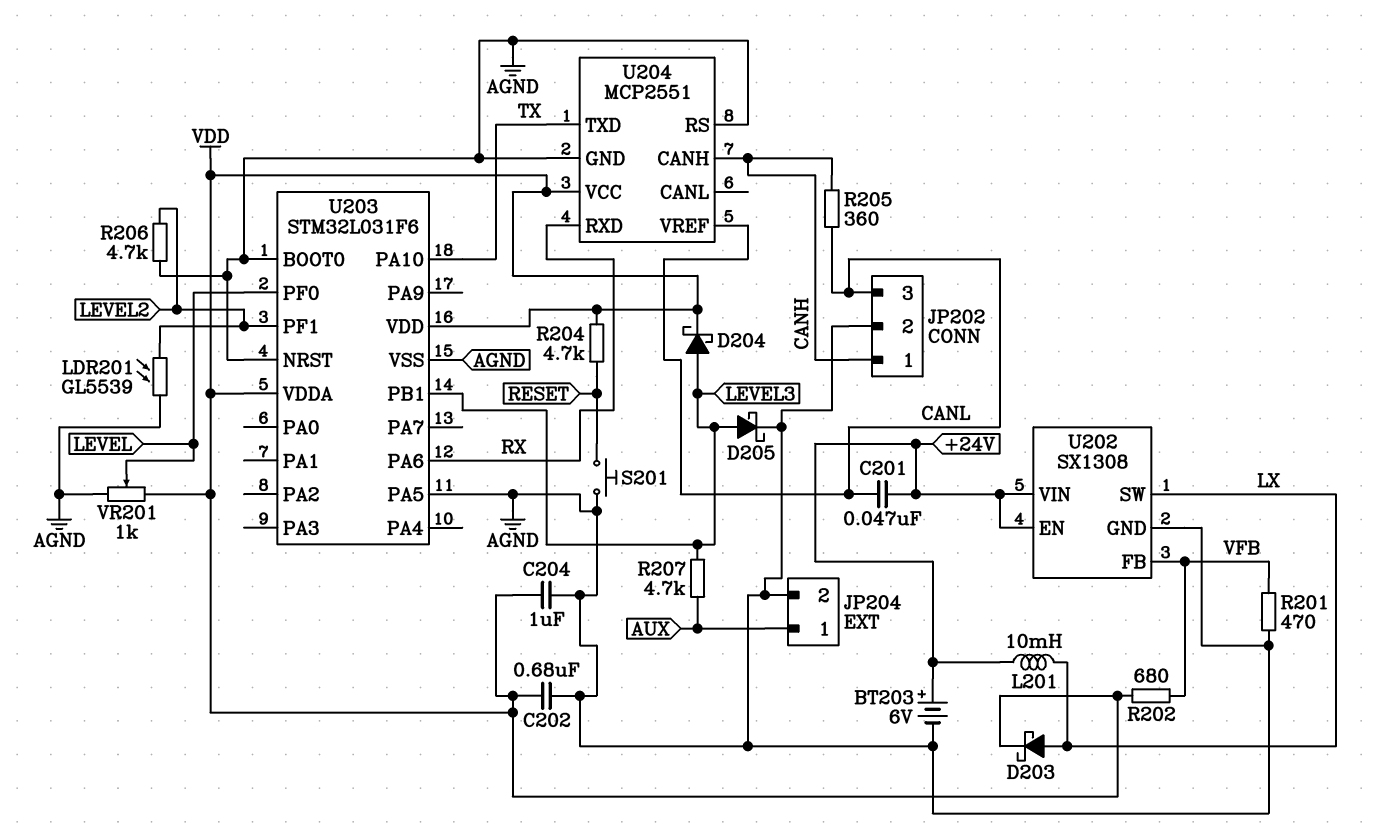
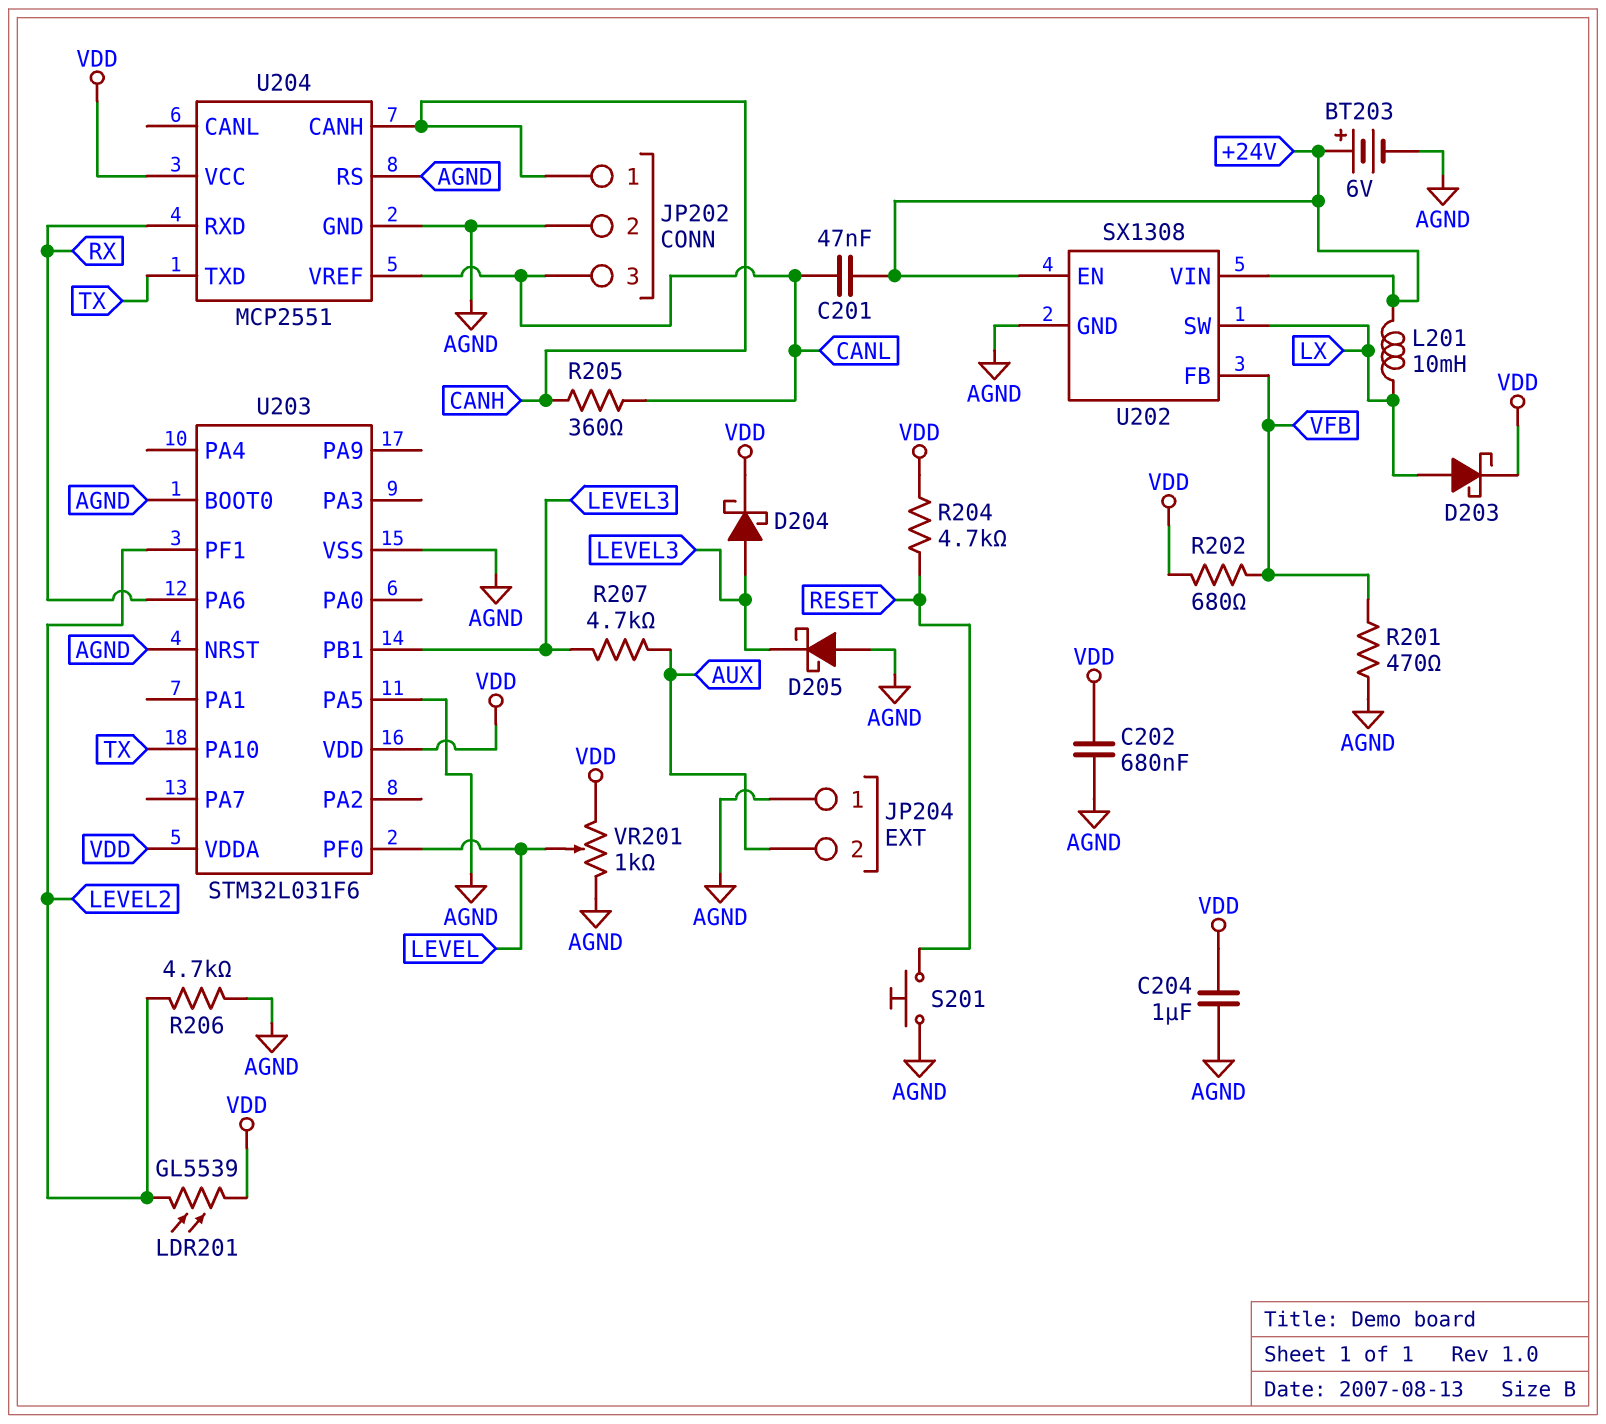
D205: schottky (A LEVEL3, K AGND) -> schottky (A AGND, K LEVEL3)
JP204 pin 1: AUX -> AGND
JP204 pin 2: AGND -> AUX
LDR201: GL5539 (AGND, LEVEL2) -> GL5539 (LEVEL2, VDD)

